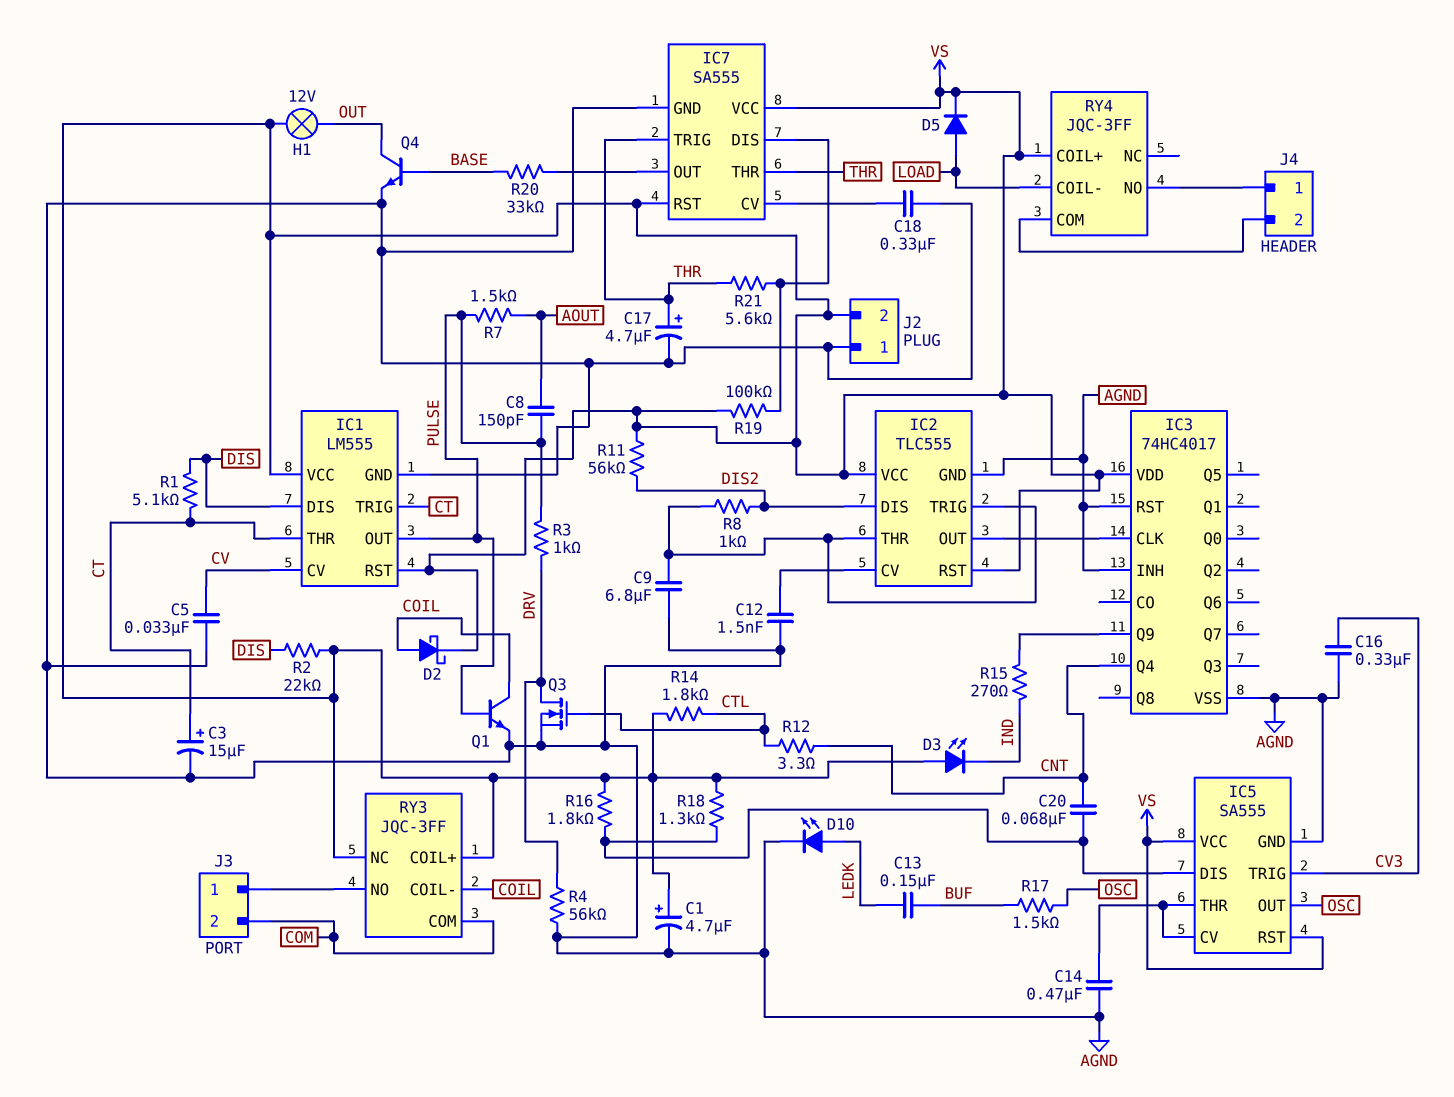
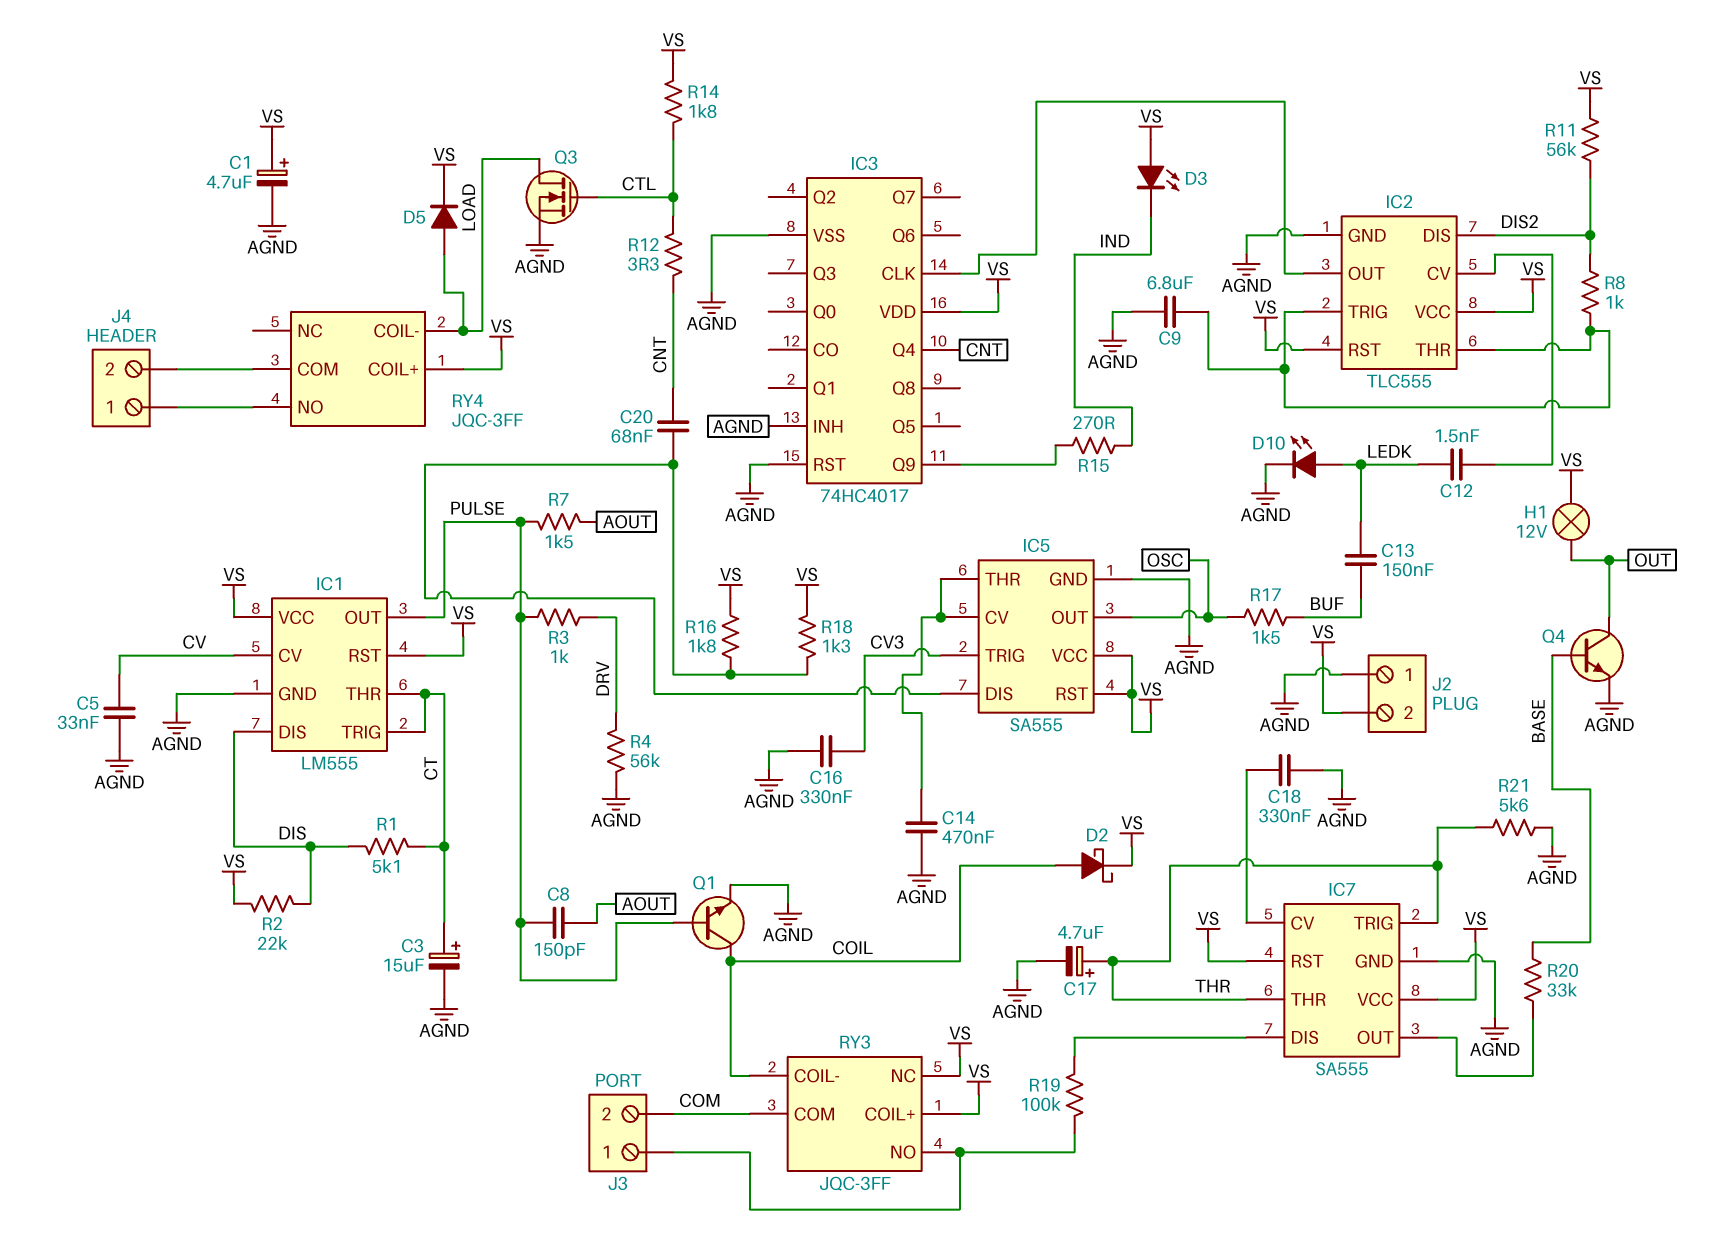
C12: 1.5nF (AGND, IC2/CV) -> 1.5nF (IC2/CV, LEDK)
Q3: NMOS (G CTL, D DRV, S AGND) -> NMOS (G CTL, D LOAD, S AGND)
R19: 100k (IC7/DIS, VS) -> 100k (IC7/DIS, J3/1)
R21: 5.6k (IC7/DIS, THR) -> 5.6k (AGND, THR)

